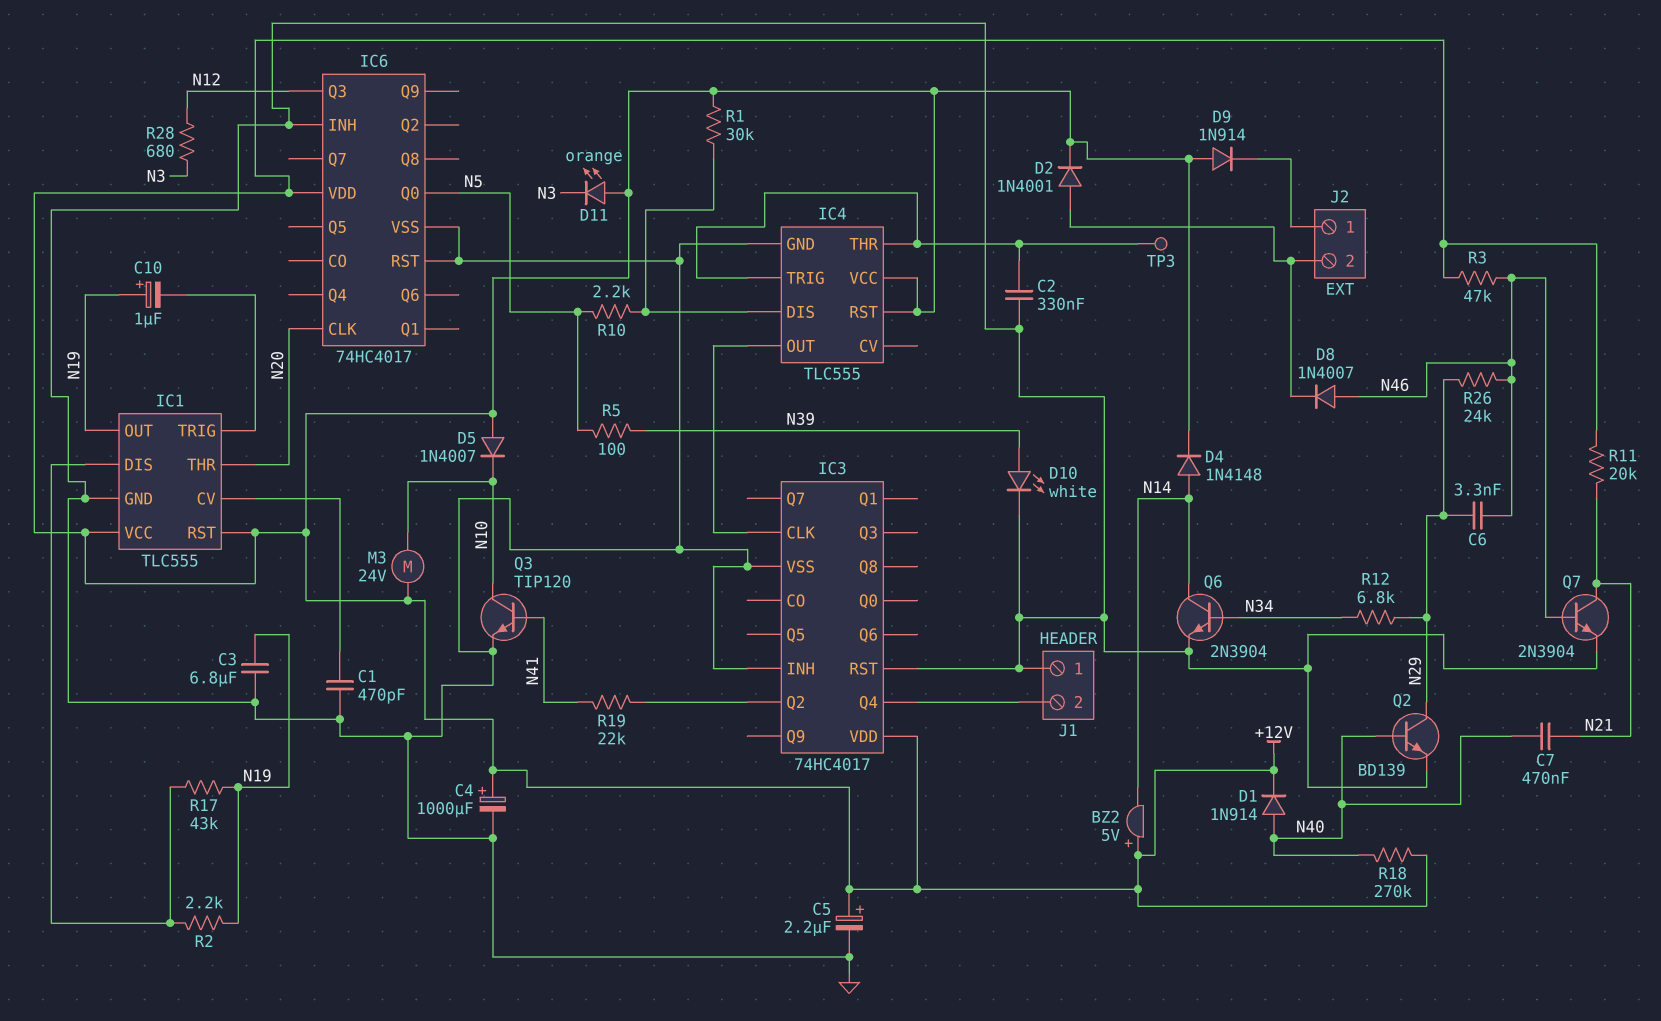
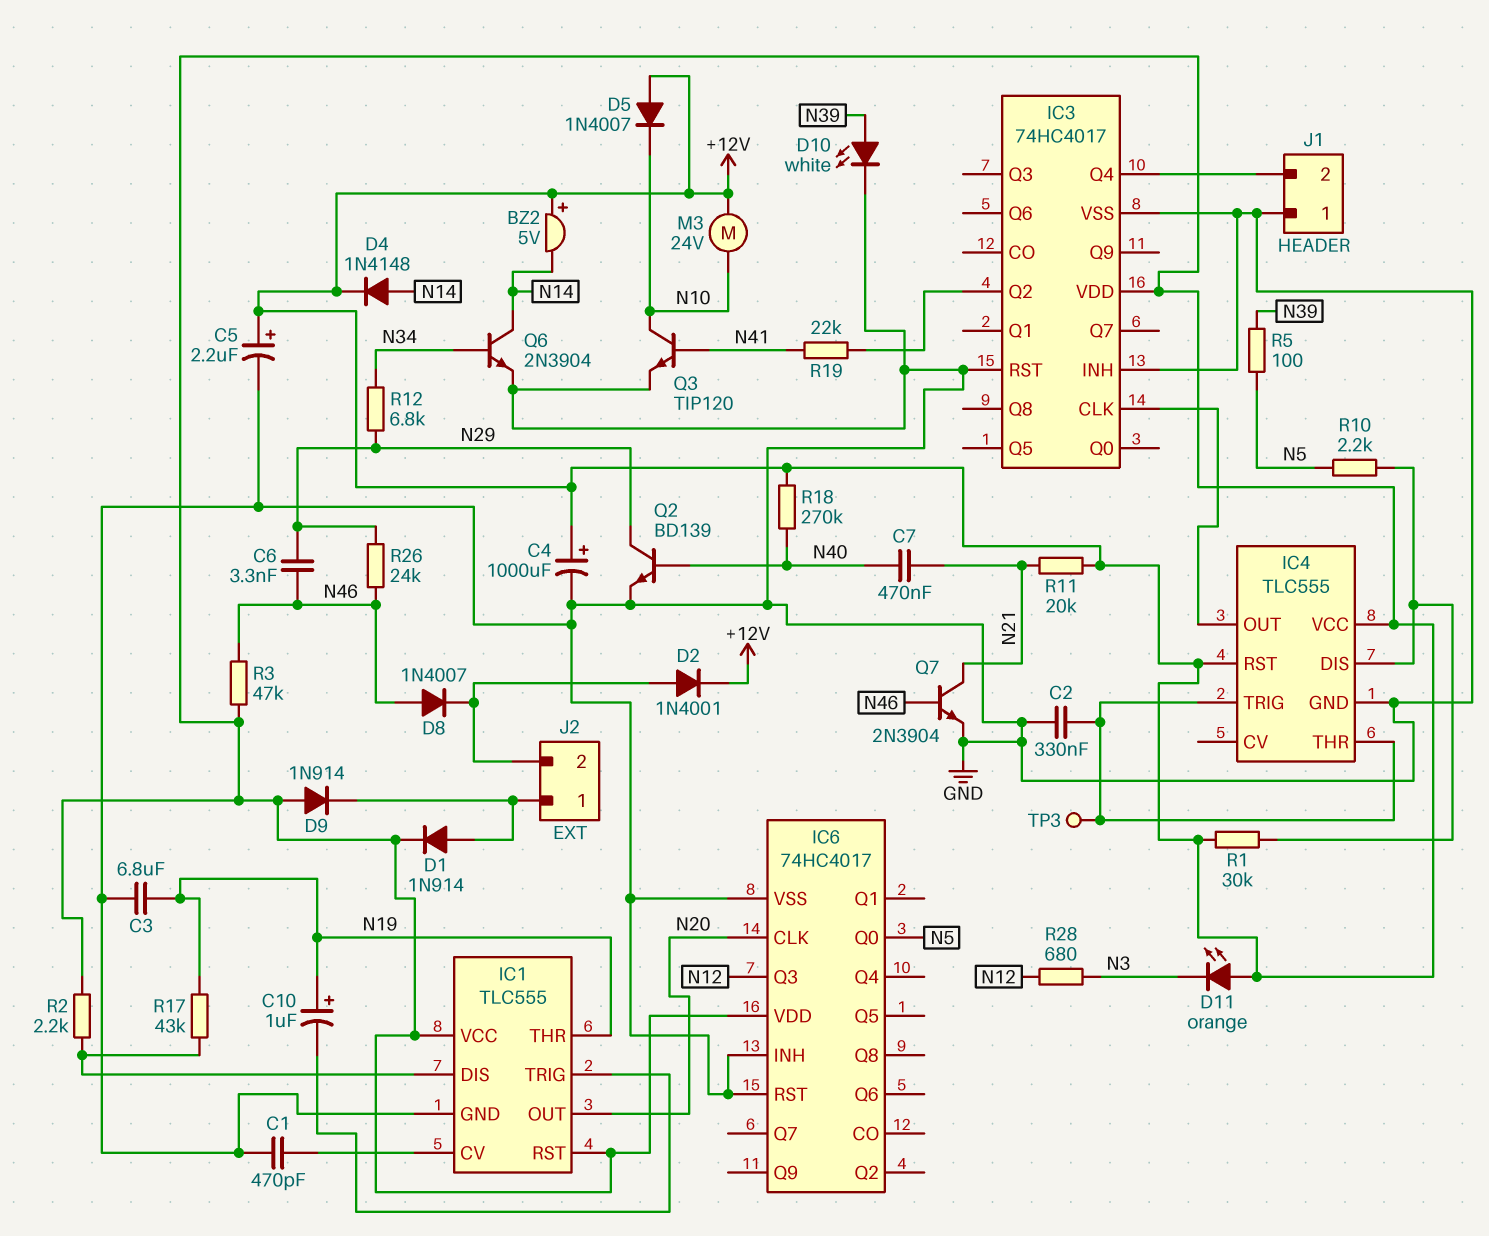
D1: diode 1N914 (A N40, K +12V) -> diode 1N914 (A J2/1, K +12V)
IC1 pin OUT: N19 -> N20
IC1 pin THR: N20 -> N19
R2: 2.2k (IC1/DIS, N19) -> 2.2k (+12V, IC1/DIS)

